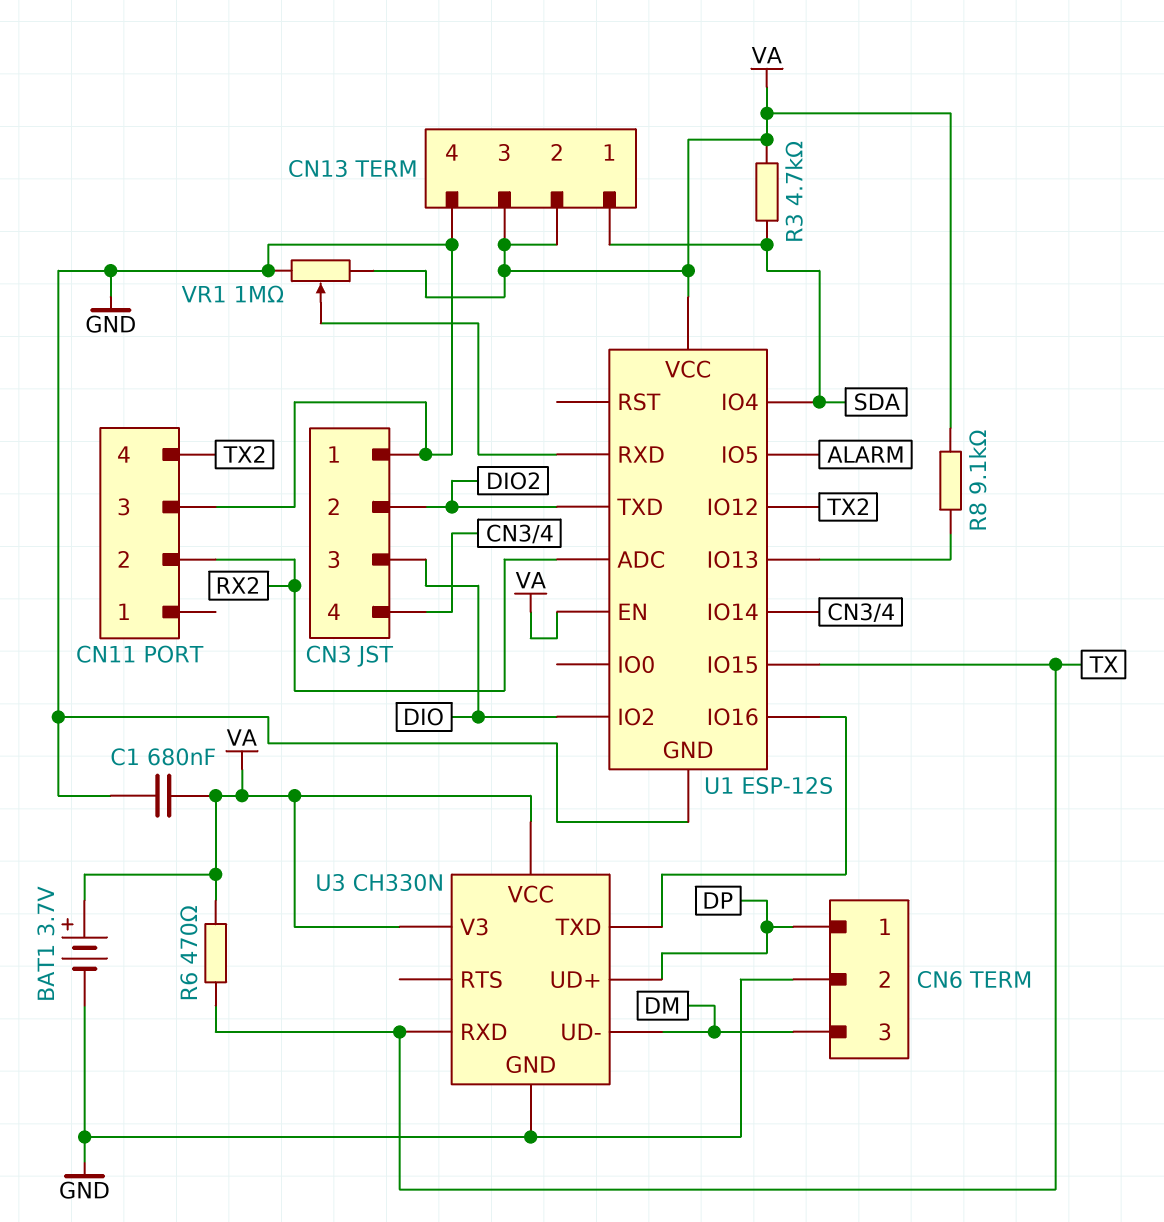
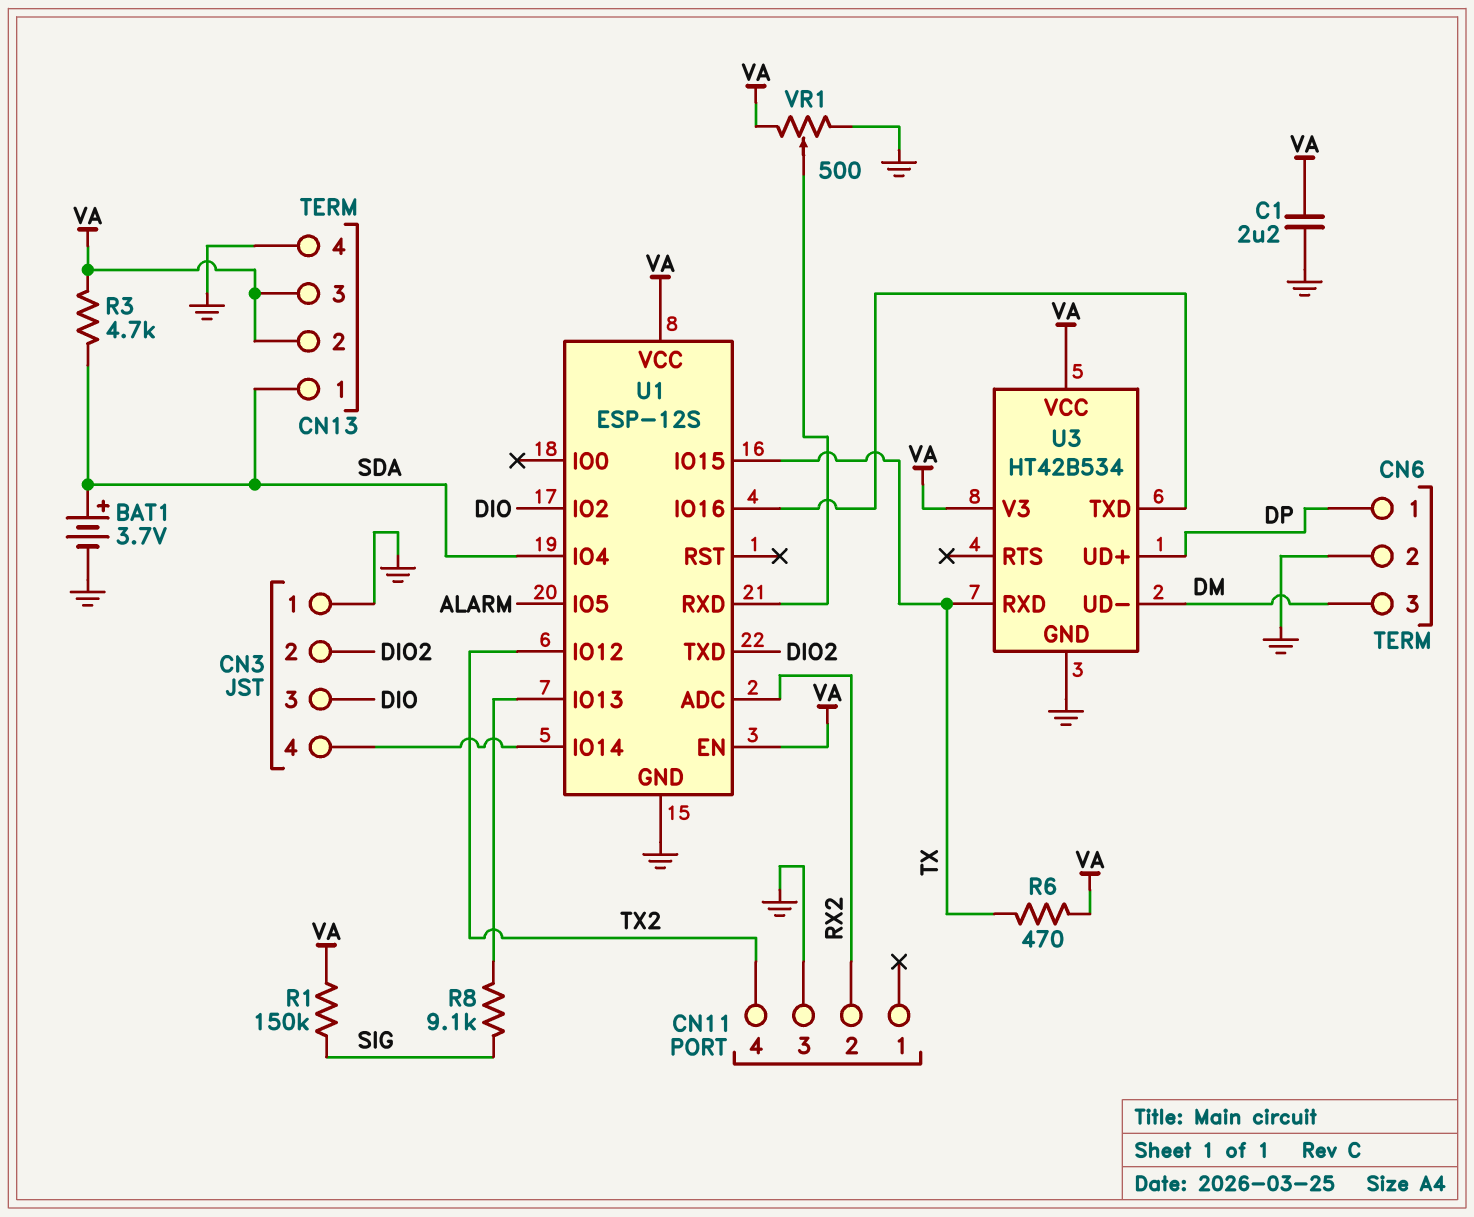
BAT1: 3.7V (plus VA, minus GND) -> 3.7V (plus SDA, minus GND)
C1: 680nF (GND, VA) -> 2.2uF (GND, VA)
R1: none -> 150k (SIG, VA)
R8: 9.1k (U1/IO13, VA) -> 9.1k (SIG, U1/IO13)
U3: CH330N -> HT42B534
VR1: 1M (GND, VA, wiper U1/RXD) -> 500 (GND, VA, wiper U1/RXD)

